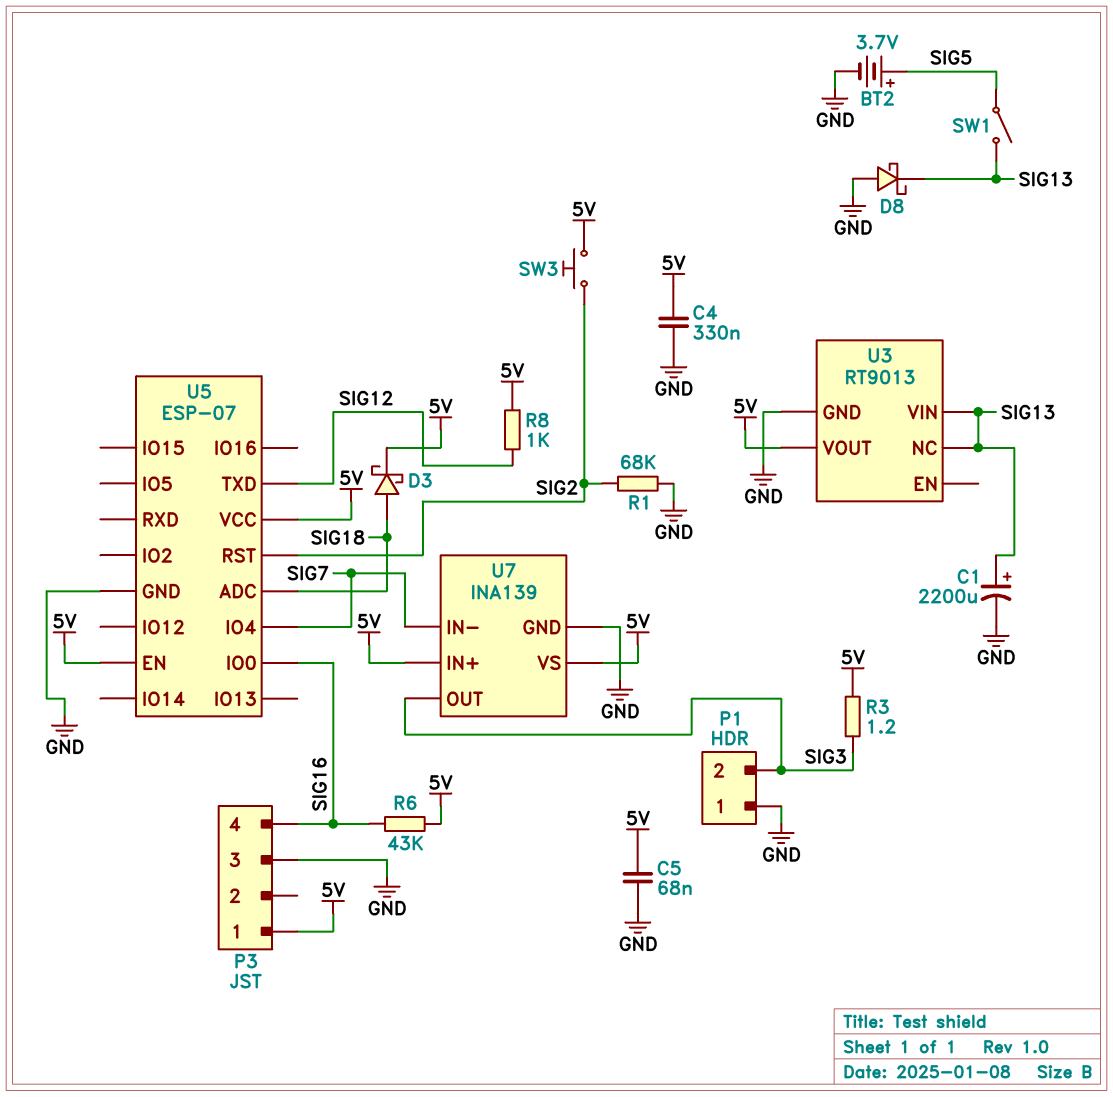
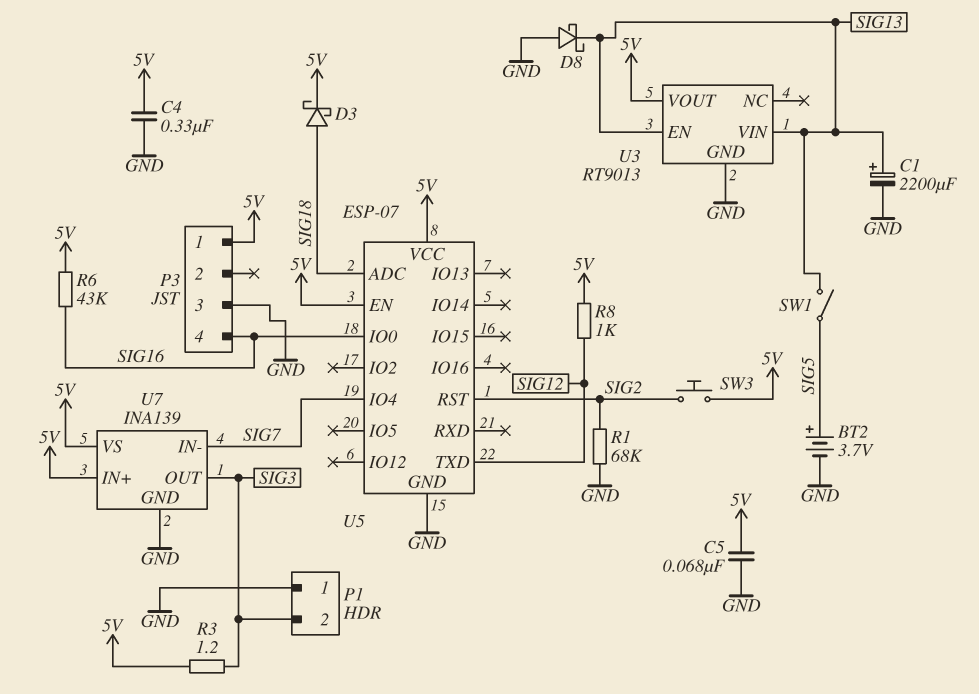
U3 pin EN: none -> SIG13
U3 pin NC: SIG13 -> none

